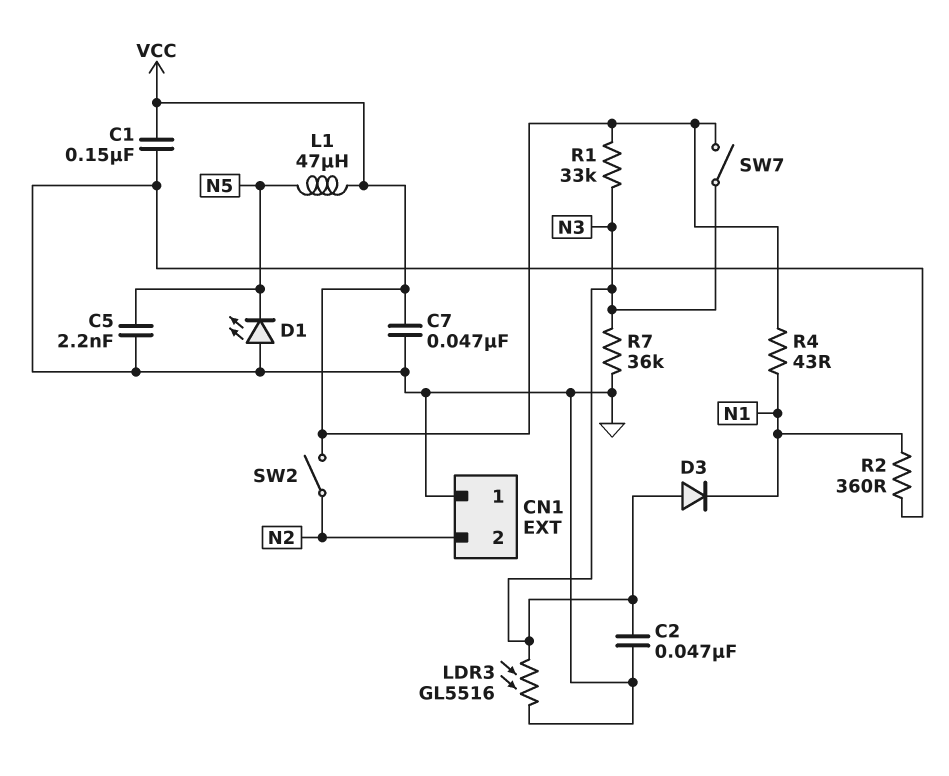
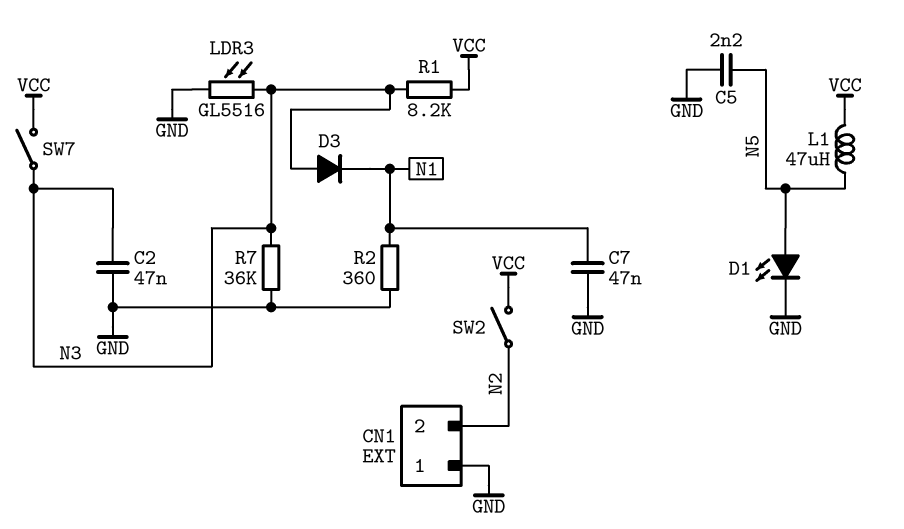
C1: 150nF (GND, VCC) -> none
C7: 47nF (GND, VCC) -> 47nF (GND, N1)
D1: LED (A GND, K N5) -> LED (A N5, K GND)
R1: 33k (N3, VCC) -> 8.2k (N3, VCC)
R4: 43 (N1, VCC) -> none

